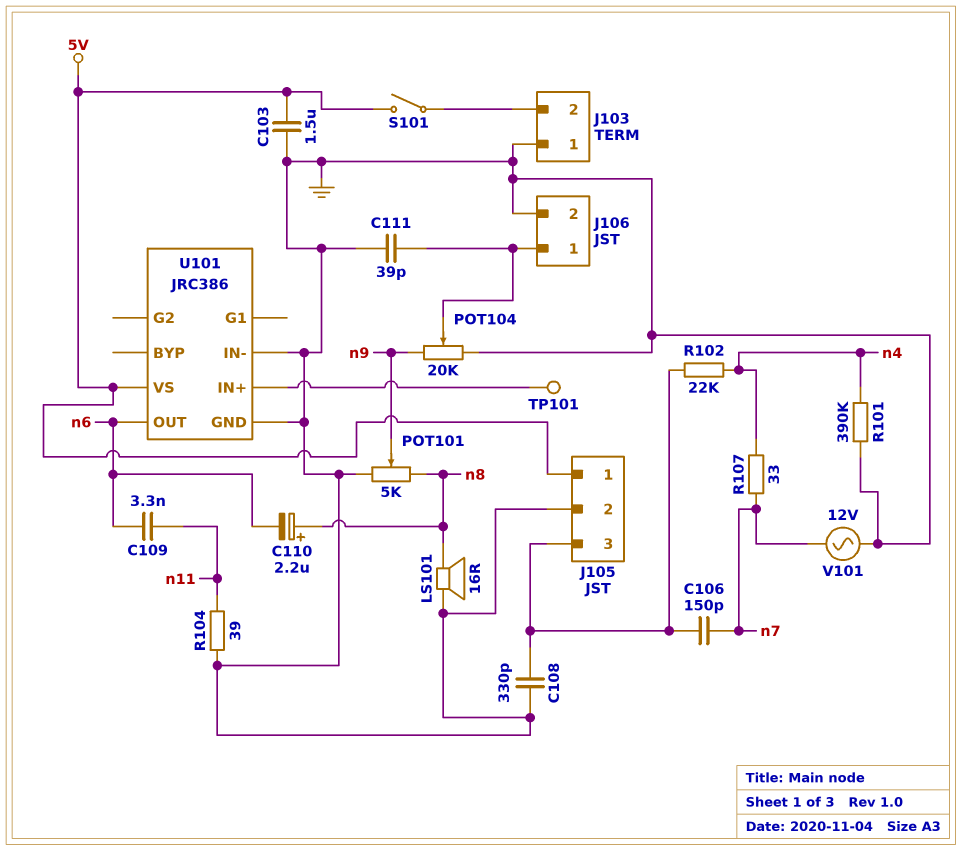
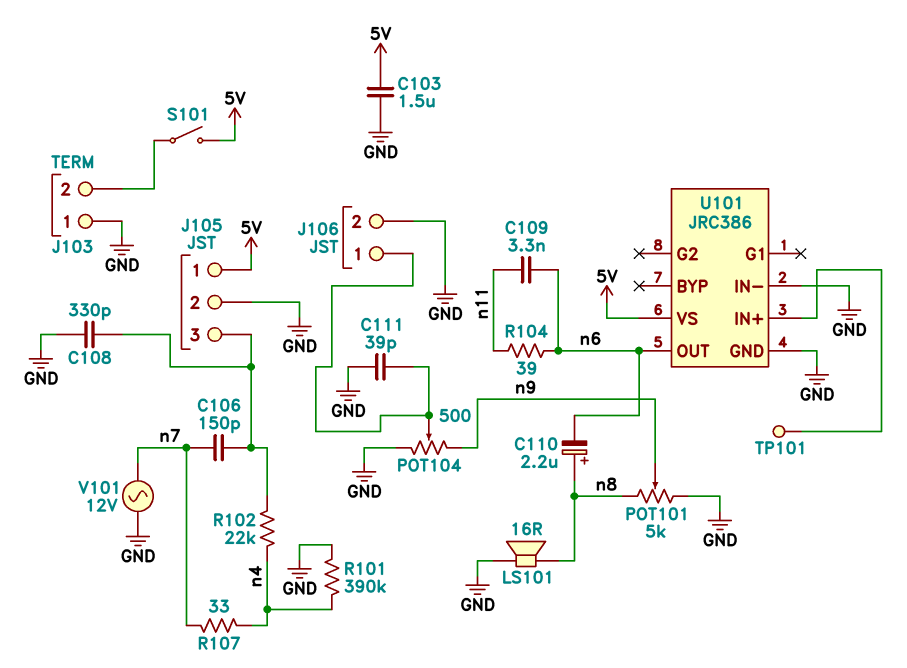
POT104: 20k (GND, n9, wiper J106/1) -> 500 (GND, n9, wiper J106/1)
R104: 39 (GND, n11) -> 39 (n6, n11)

